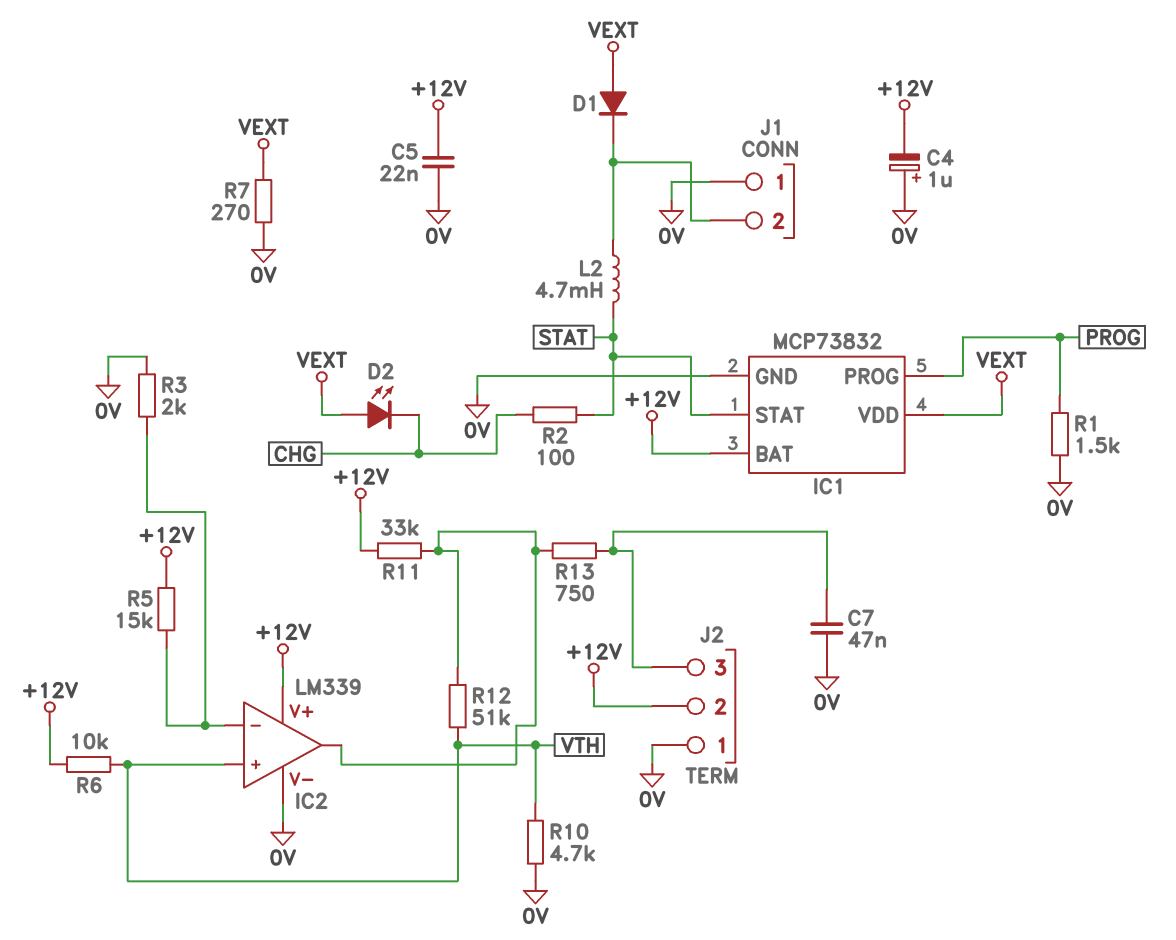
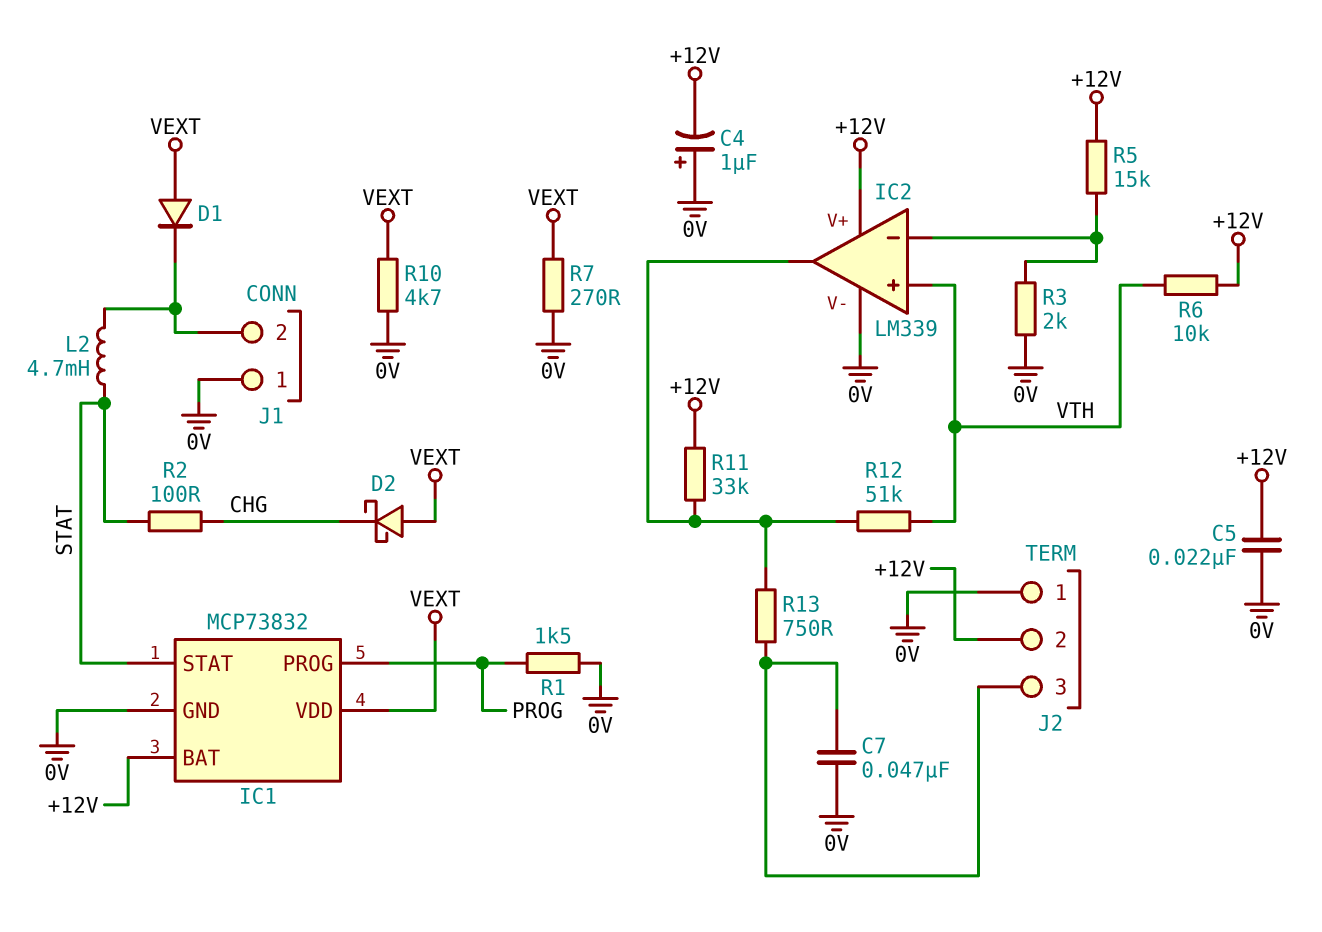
D2: LED (A VEXT, K CHG) -> schottky (A VEXT, K CHG)
R10: 4.7k (0V, VTH) -> 4.7k (0V, VEXT)

